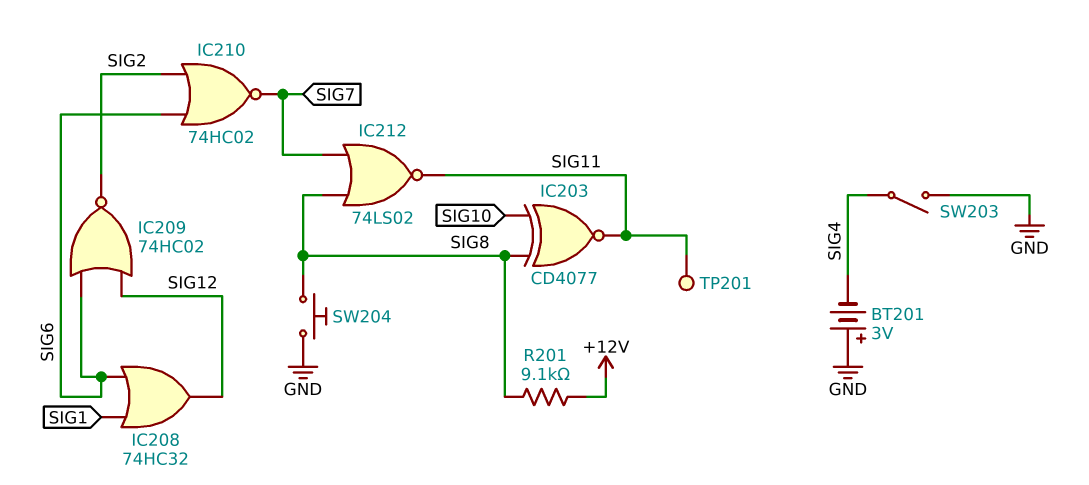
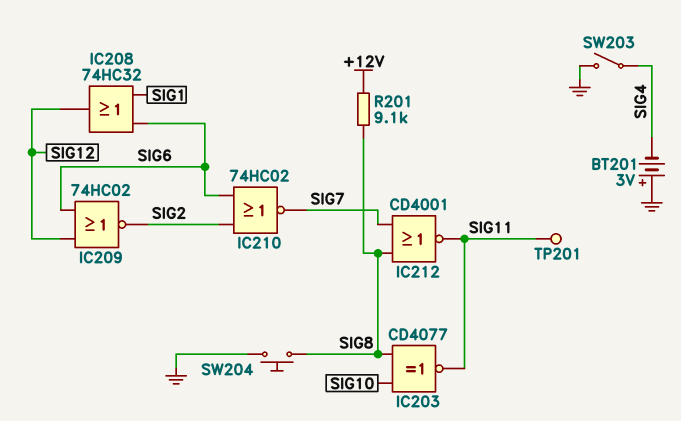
IC212: NOR 74LS02 (in SIG7, in SIG8, out SIG11) -> NOR CD4001 (in SIG7, in SIG8, out SIG11)

